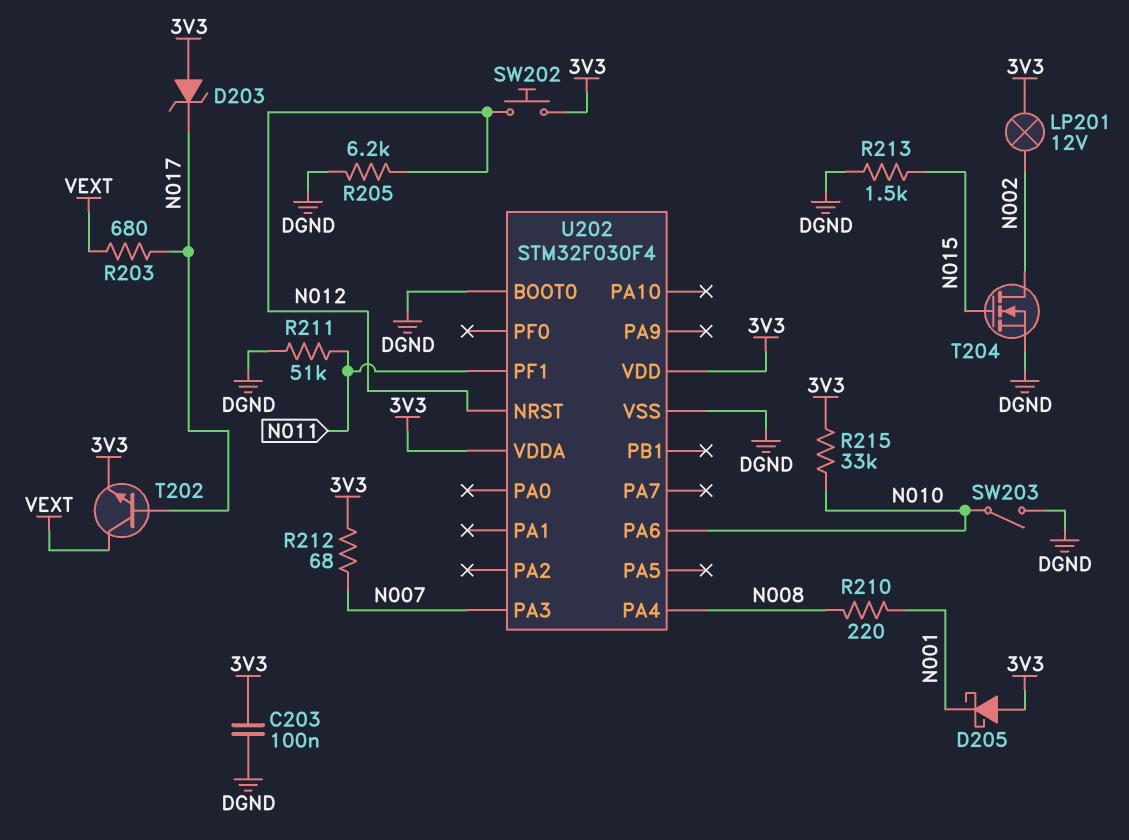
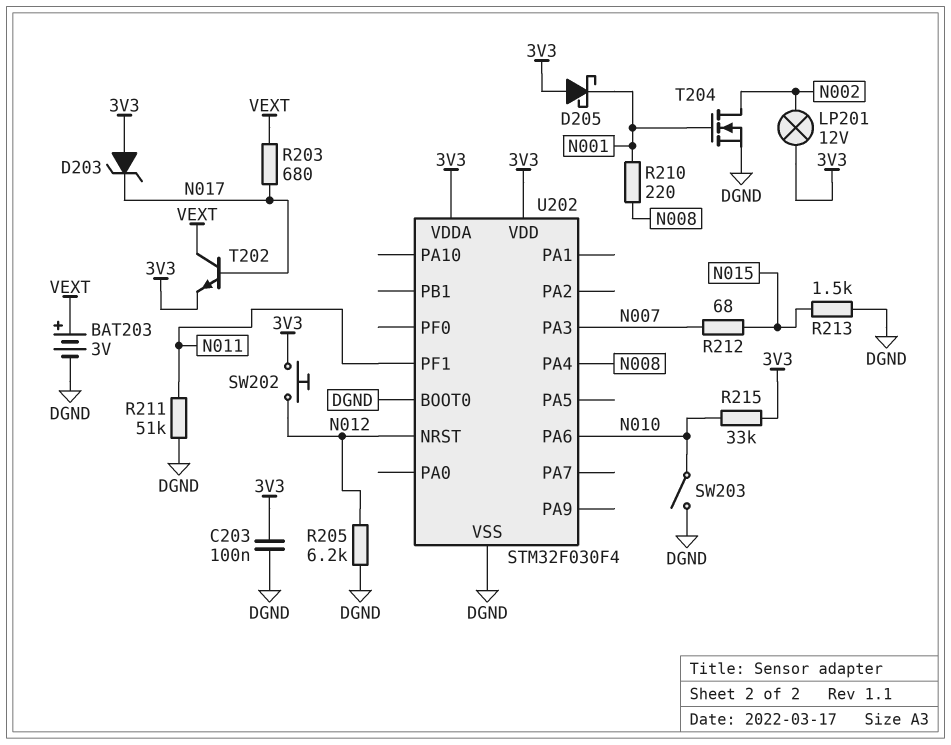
BAT203: none -> 3V (plus VEXT, minus DGND)
R212: 68 (3V3, N007) -> 68 (N007, N015)
T204: NMOS (G N015, D N002, S DGND) -> NMOS (G N001, D N002, S DGND)

